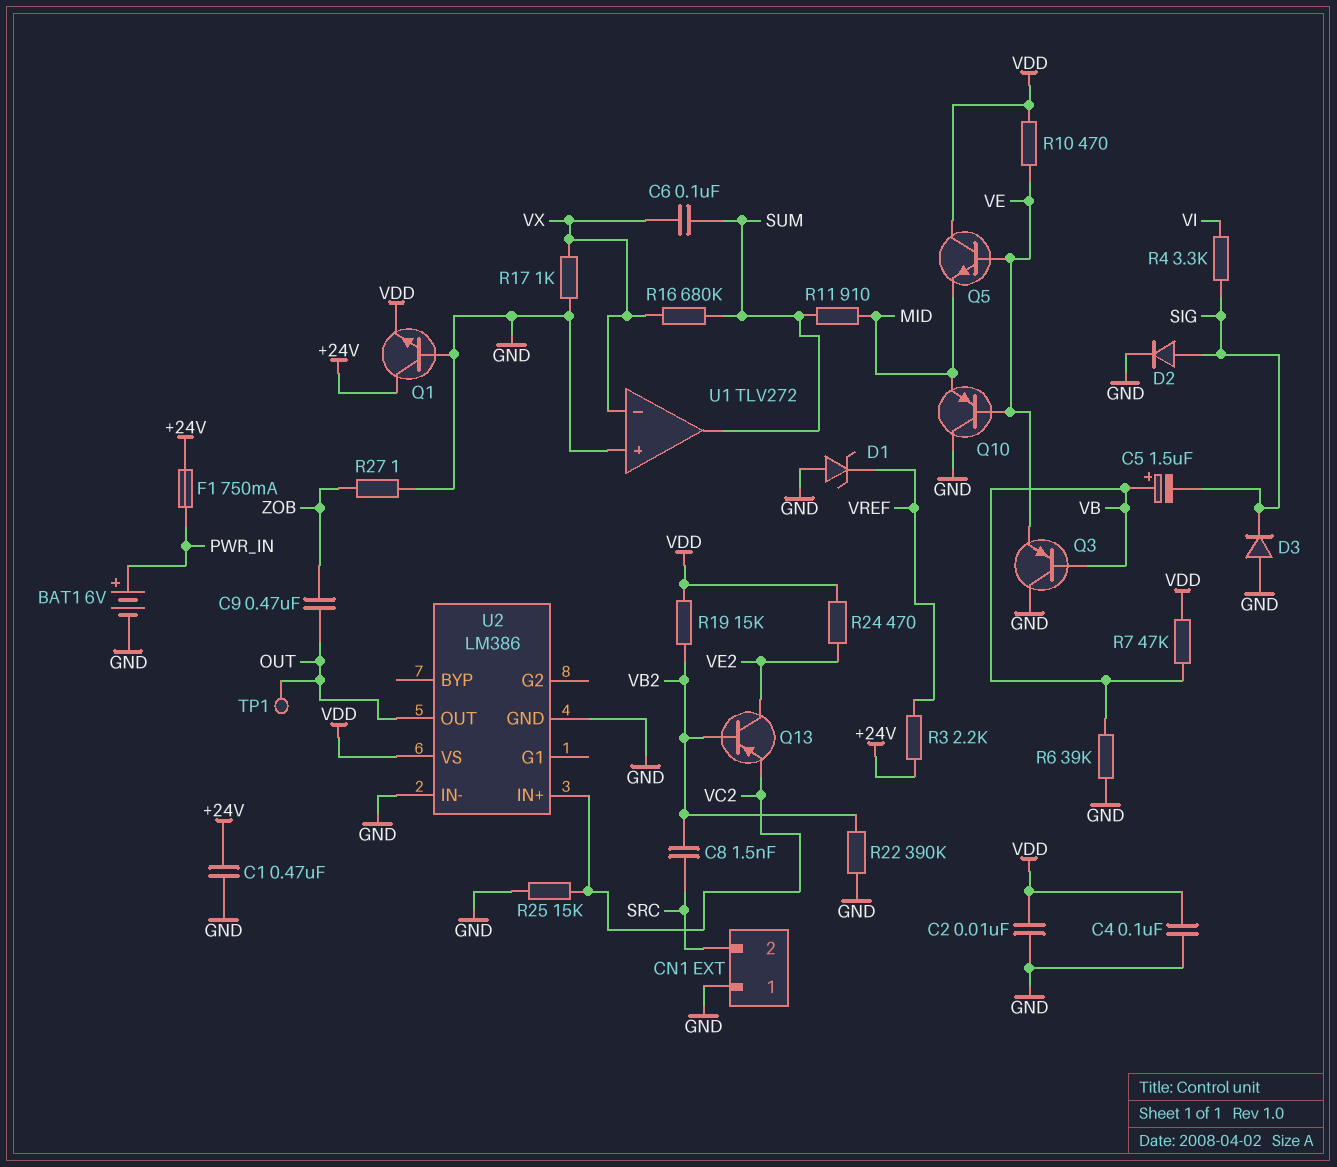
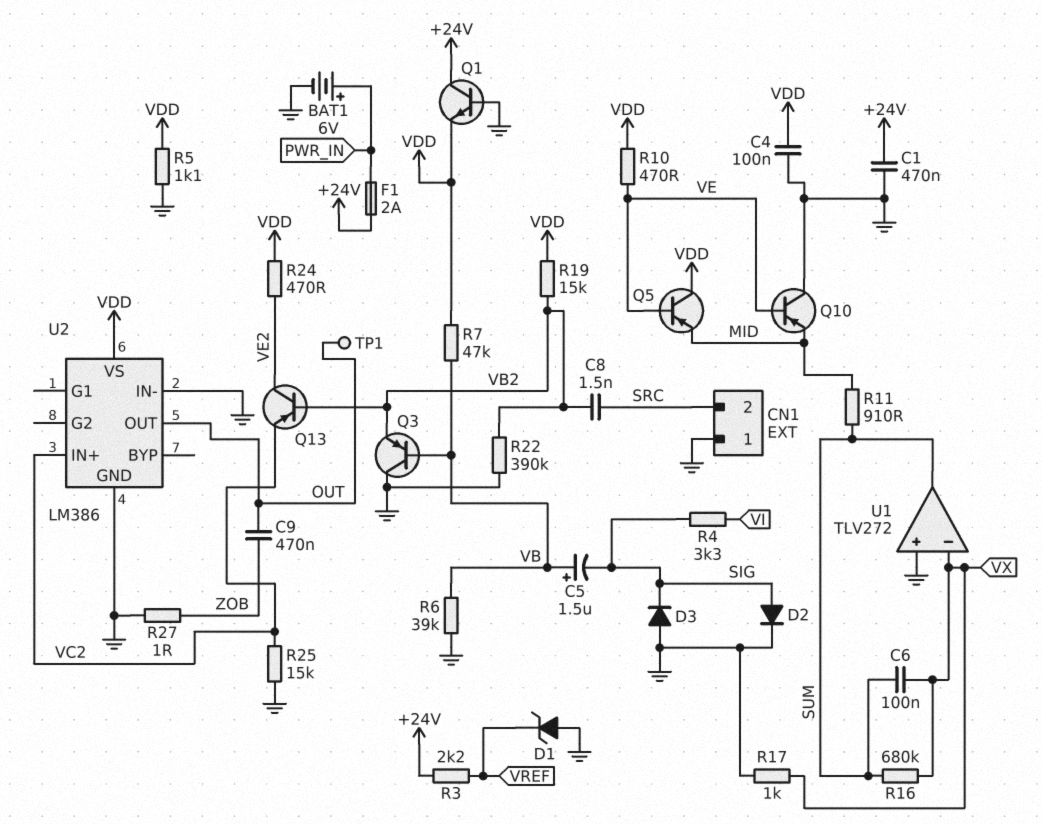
C2: 10nF (GND, VDD) -> none
F1: 750mA (+24V, PWR_IN) -> 2A (+24V, PWR_IN)
Q3: PNP (B VB, C GND, E VE) -> PNP (B VB, C GND, E VB2)
Q5: NPN (B VE, C VDD, E MID) -> PNP (B VE, C VDD, E MID)
R5: none -> 1.1k (GND, VDD)

